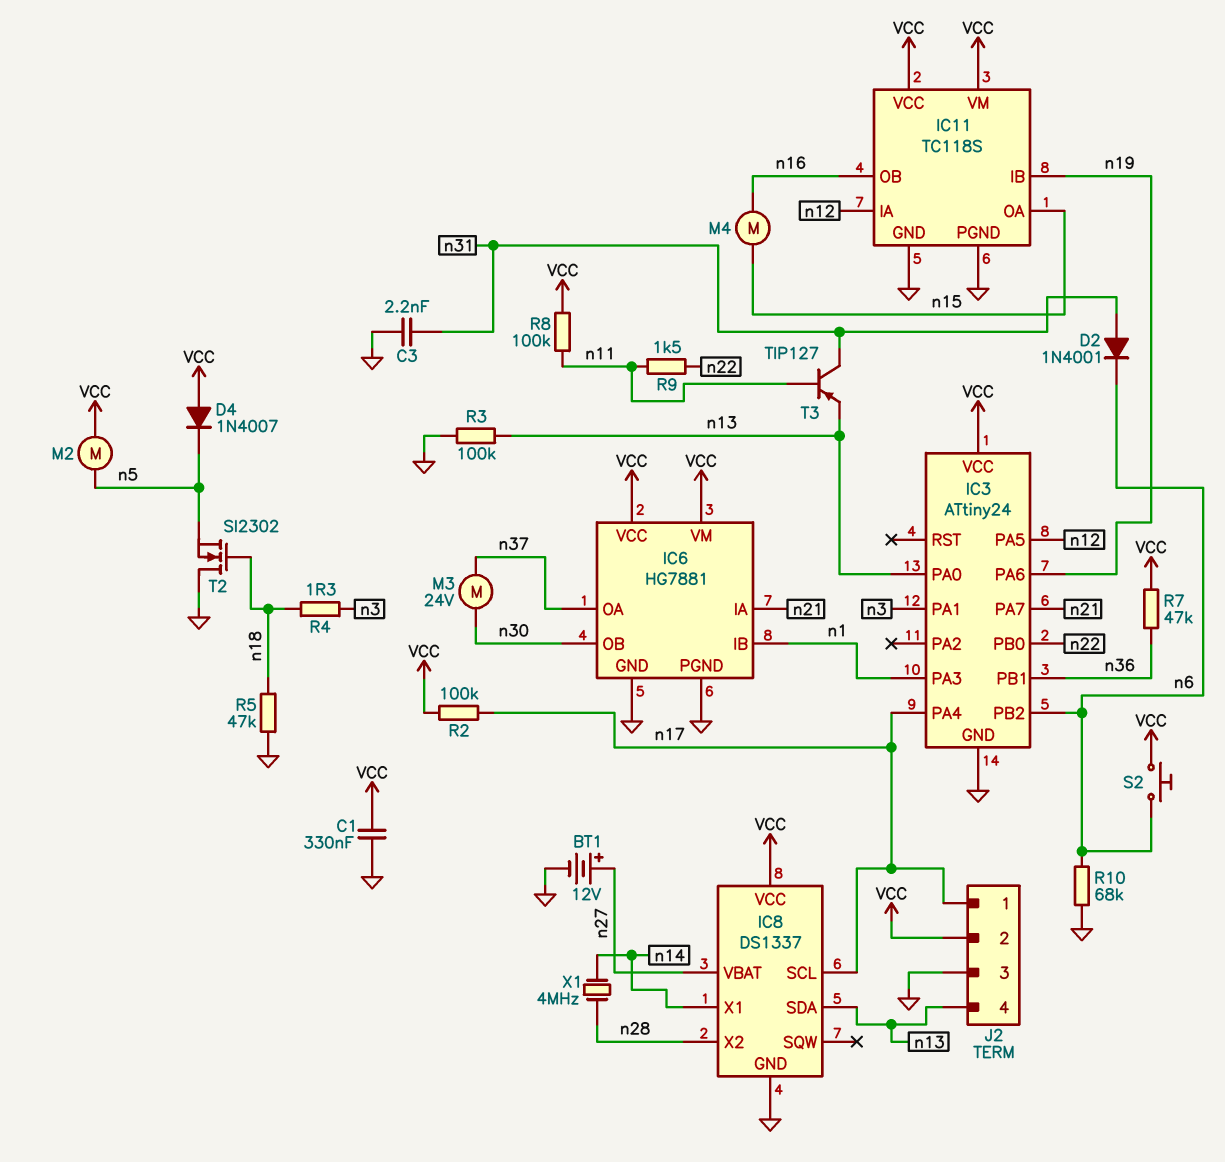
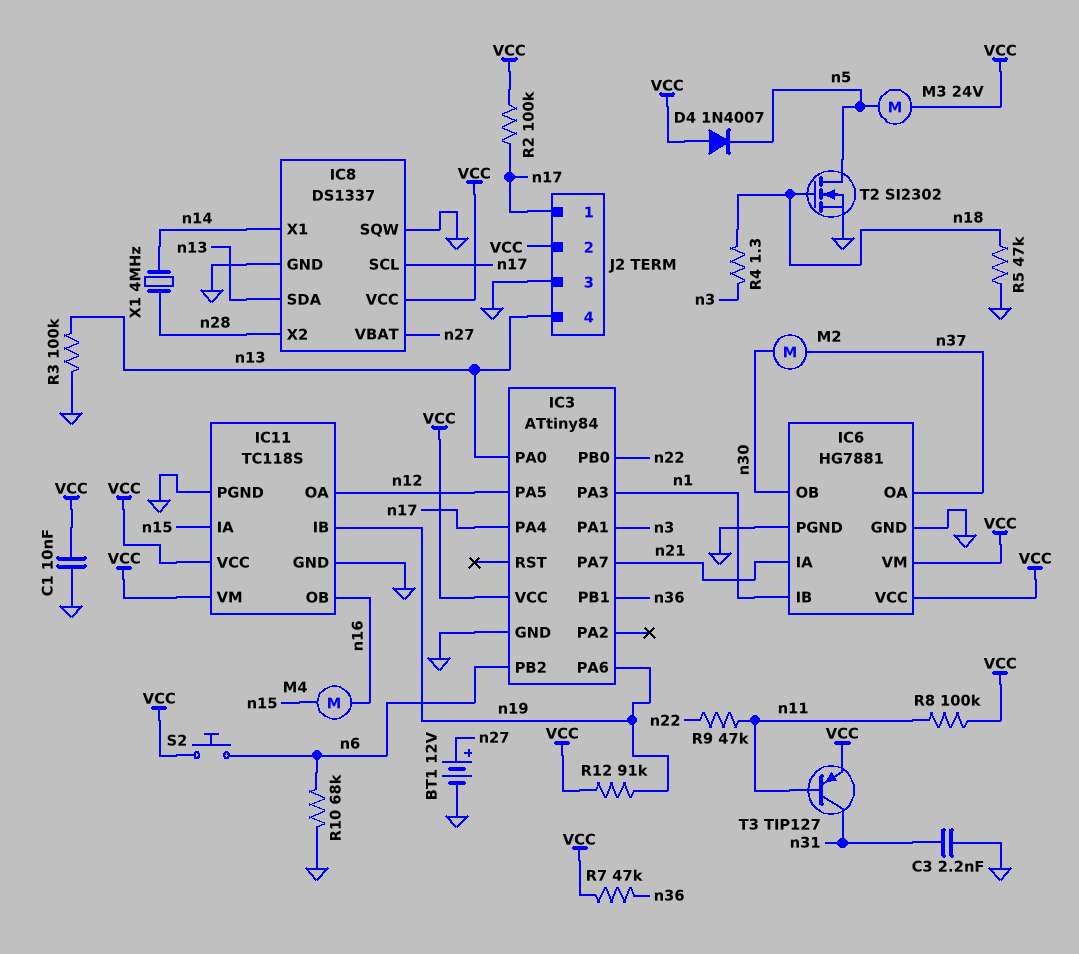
C1: 330nF (GND, VCC) -> 10nF (GND, VCC)
D2: diode 1N4001 (A n31, K n6) -> none
IC3: ATtiny24 -> ATtiny84
IC8 pin SQW: none -> GND
IC11 pin IA: n12 -> n15
IC11 pin OA: n15 -> n12
M2: motor (VCC, n5) -> motor (n30, n37)
M3: motor 24V (n30, n37) -> motor 24V (VCC, n5)
R9: 1.5k (n11, n22) -> 47k (n11, n22)
R12: none -> 91k (VCC, n19)
T2: NMOS SI2302 (G n18, D GND, S n5) -> NMOS SI2302 (G n18, D n5, S GND)
T3: PNP TIP127 (B n11, C n31, E n13) -> PNP TIP127 (B n11, C n31, E VCC)

